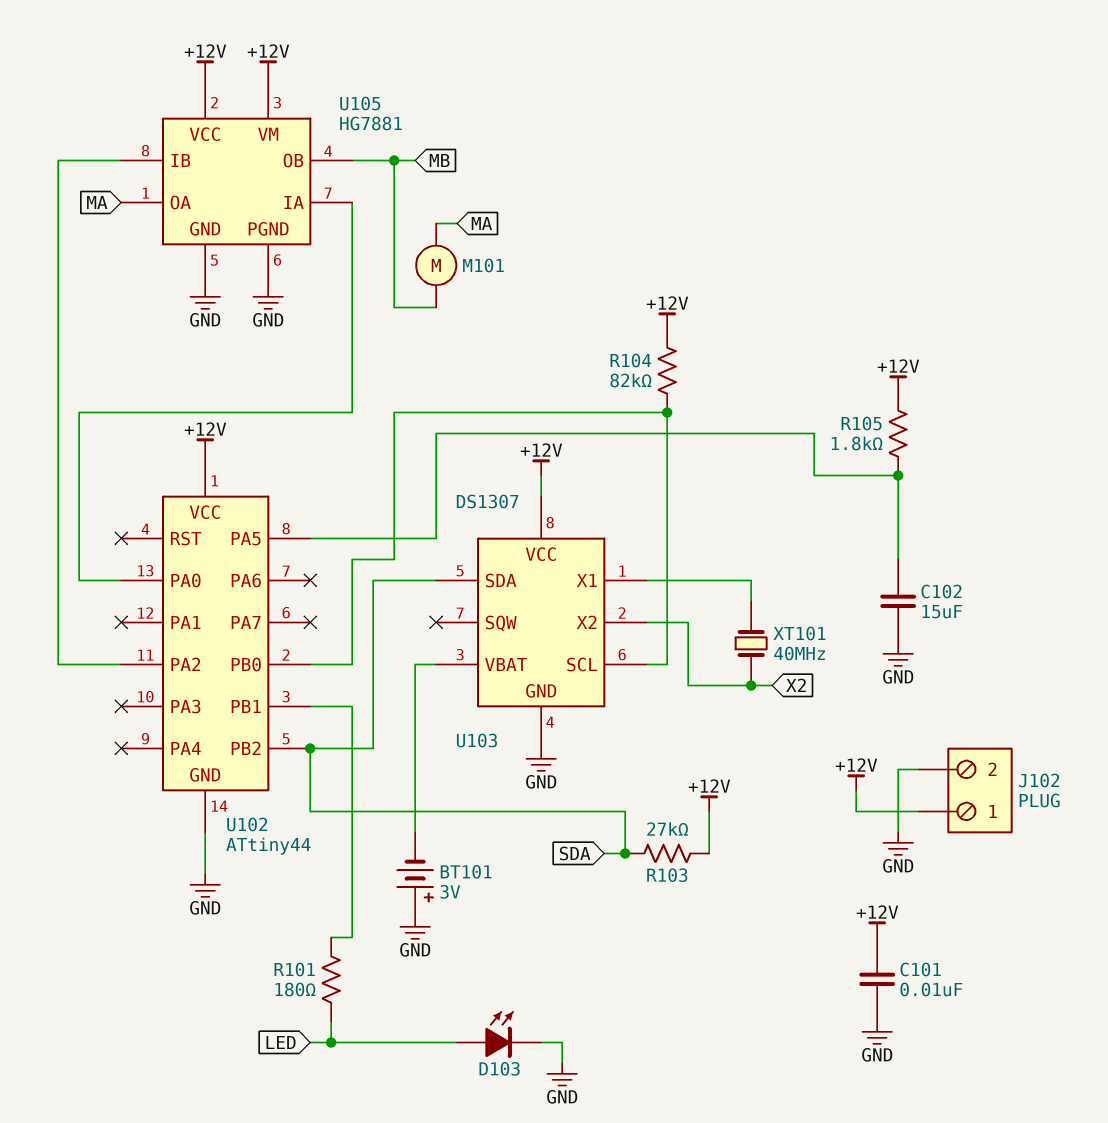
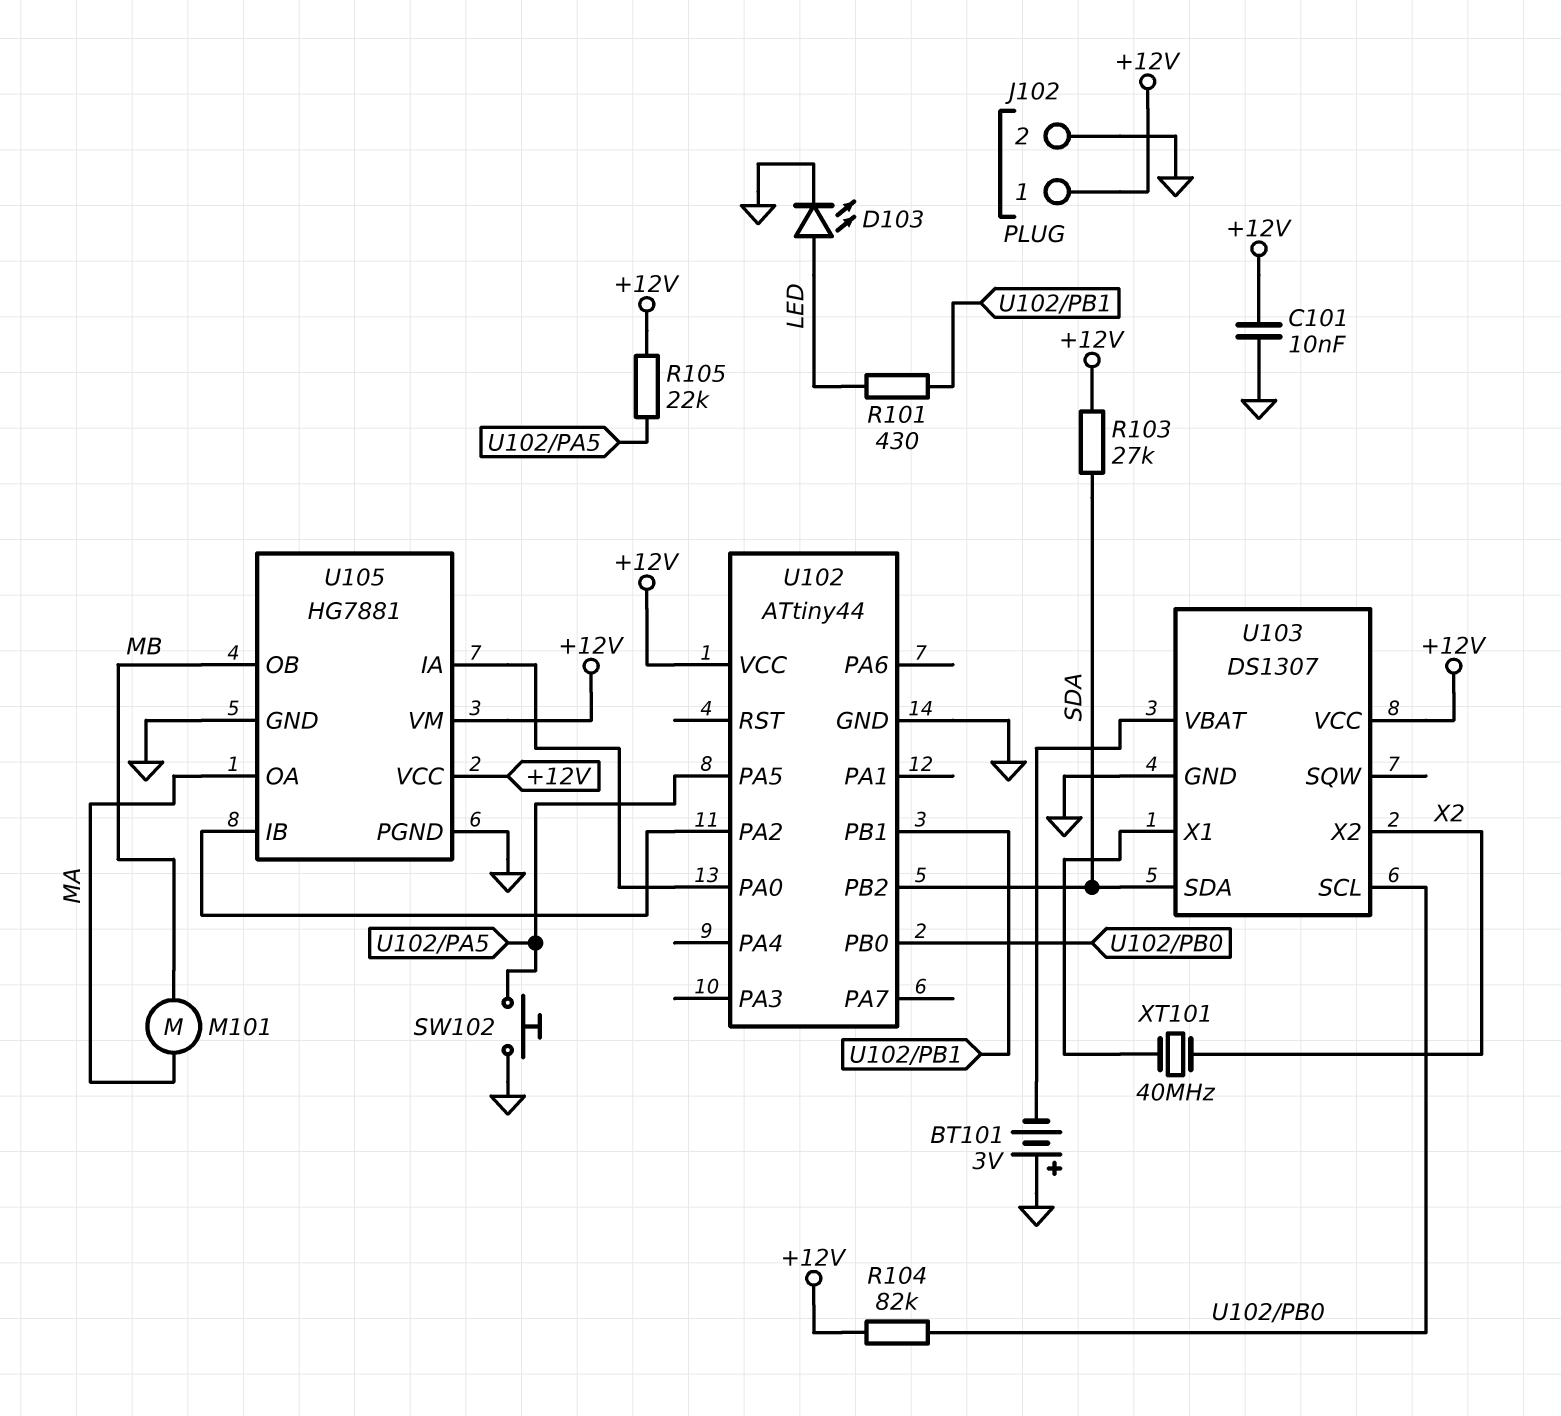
C102: 15uF (GND, U102/PA5) -> none
R101: 180 (LED, U102/PB1) -> 430 (LED, U102/PB1)
R105: 1.8k (+12V, U102/PA5) -> 22k (+12V, U102/PA5)
SW102: none -> button (GND, U102/PA5)

